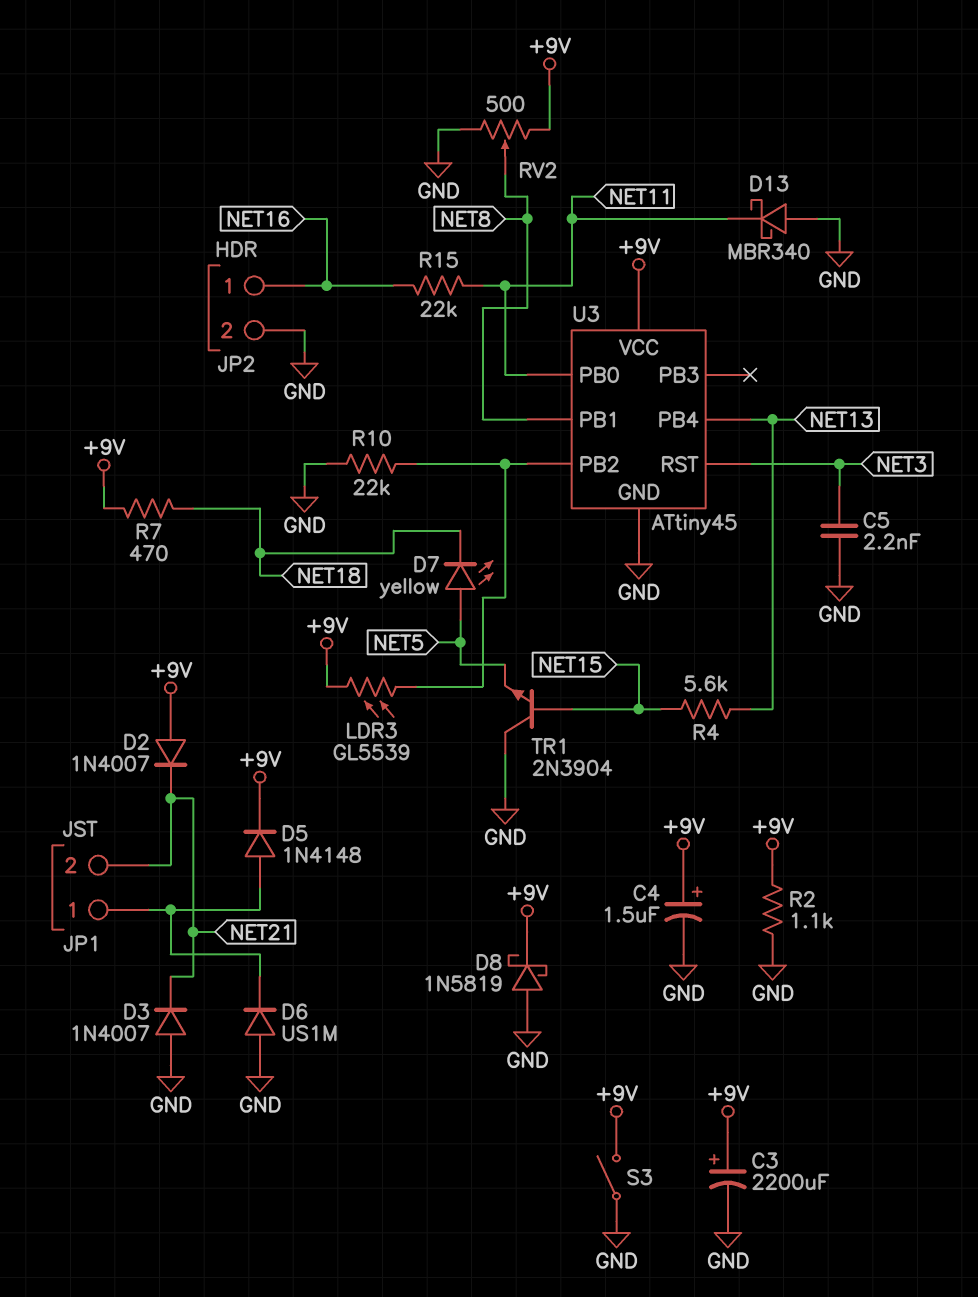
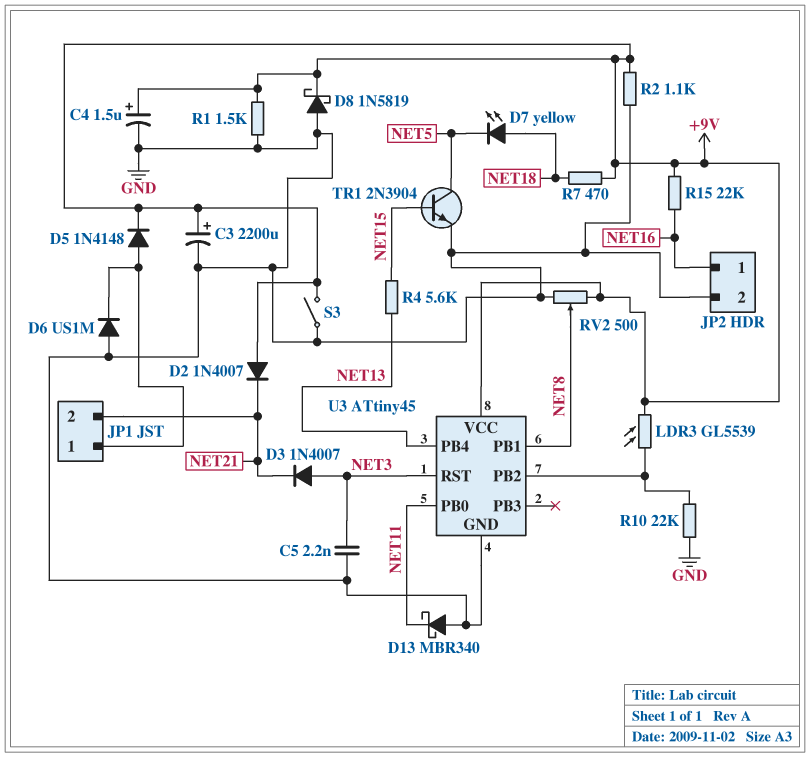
D3: diode 1N4007 (A GND, K NET21) -> diode 1N4007 (A NET3, K NET21)
D7: LED yellow (A NET5, K NET18) -> LED yellow (A NET18, K NET5)
R1: none -> 1.5k (+9V, GND)
R15: 22k (NET11, NET16) -> 22k (+9V, NET16)
TR1: NPN 2N3904 (B NET15, C GND, E NET5) -> NPN 2N3904 (B NET15, C NET5, E GND)

